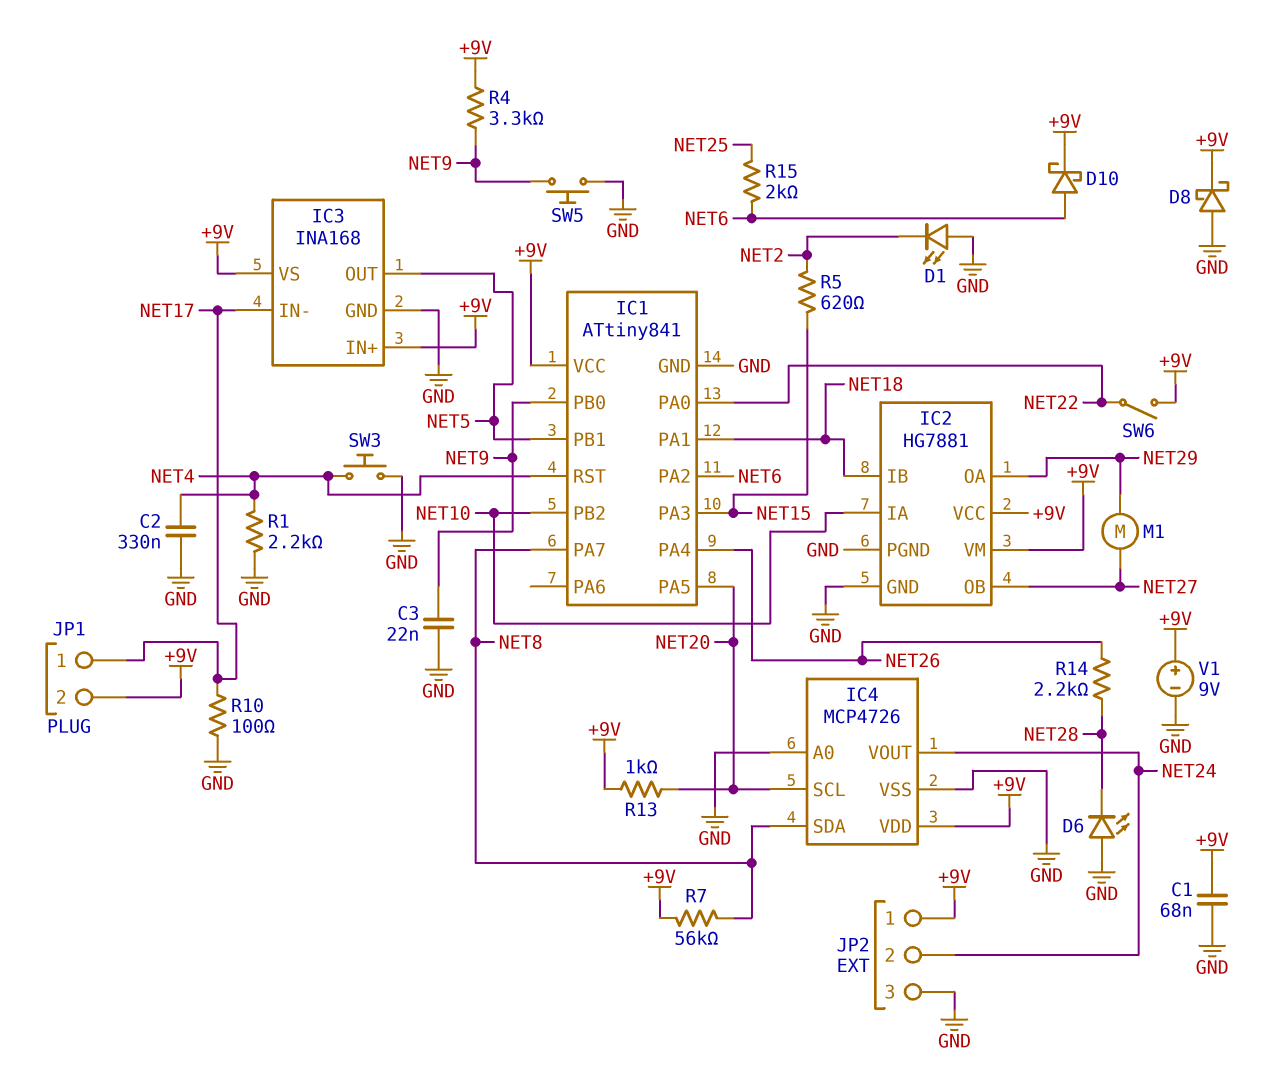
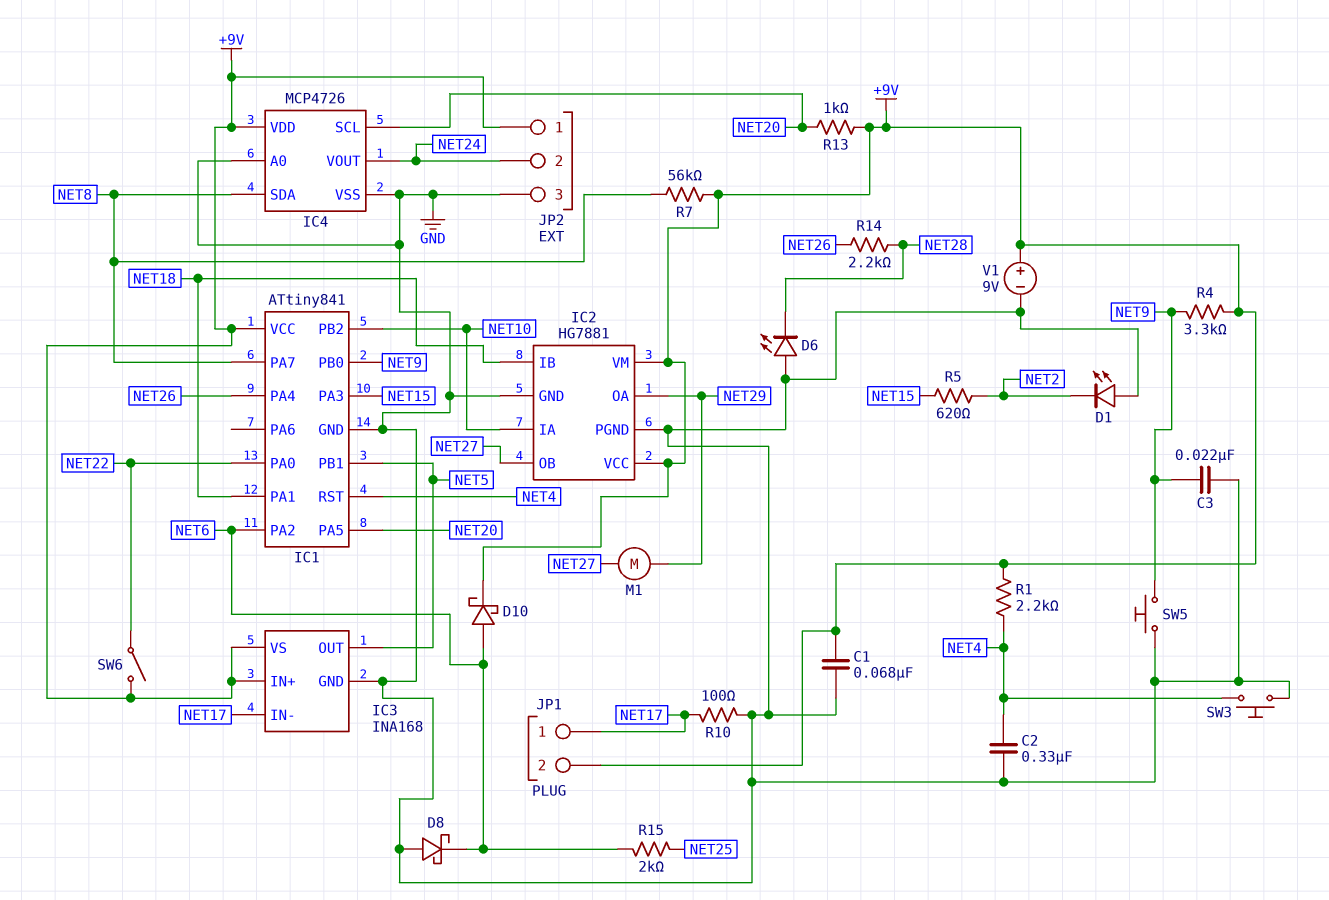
D8: schottky (A GND, K +9V) -> schottky (A GND, K NET6)
R1: 2.2k (GND, NET4) -> 2.2k (+9V, NET4)

